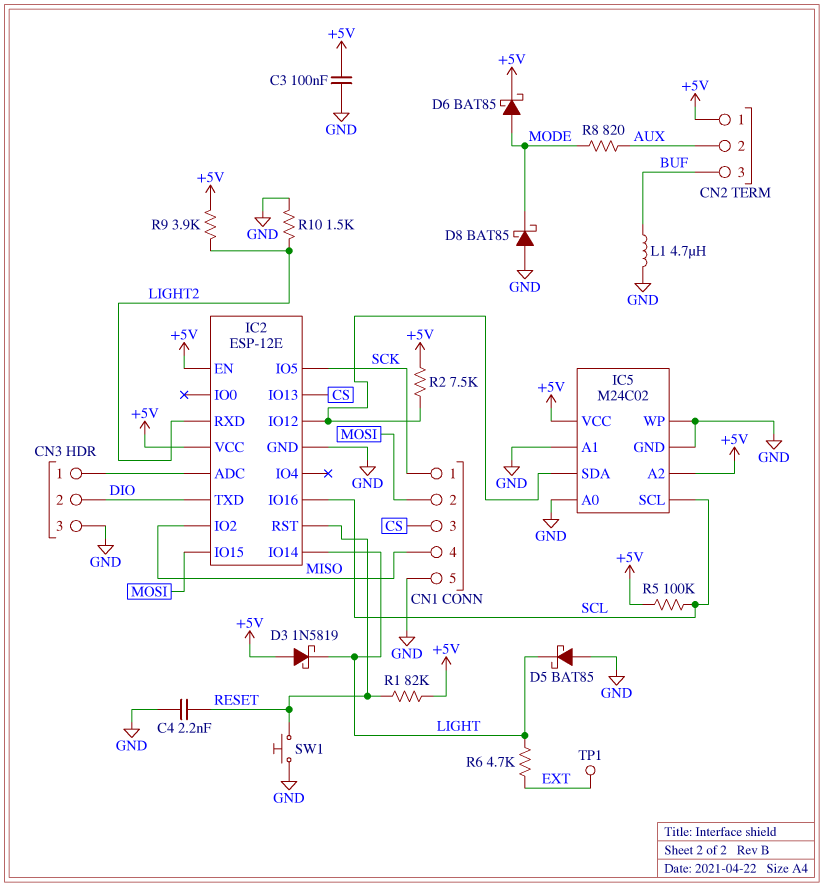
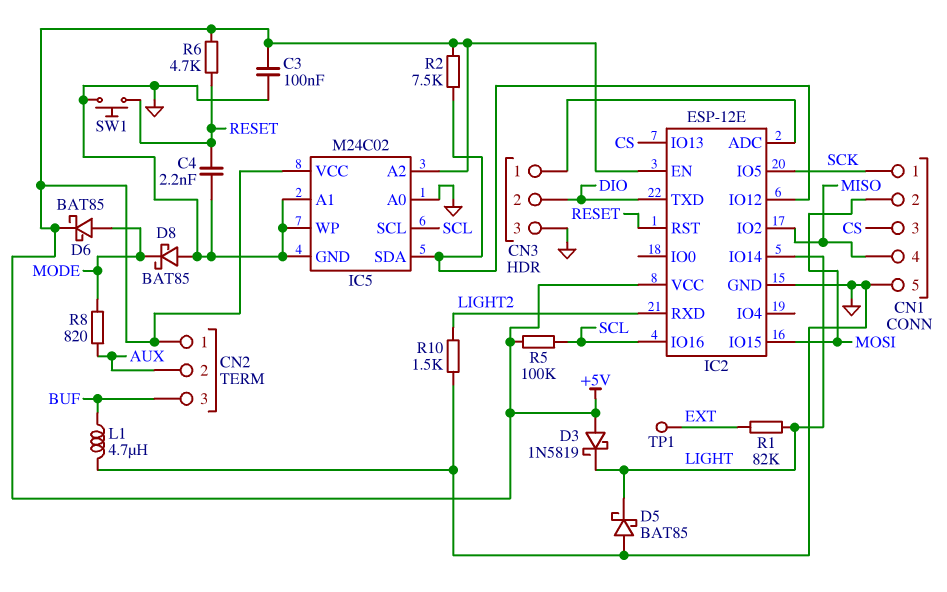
R1: 82k (+5V, RESET) -> 82k (EXT, LIGHT)
R6: 4.7k (EXT, LIGHT) -> 4.7k (+5V, RESET)
R9: 3.9k (+5V, LIGHT2) -> none

